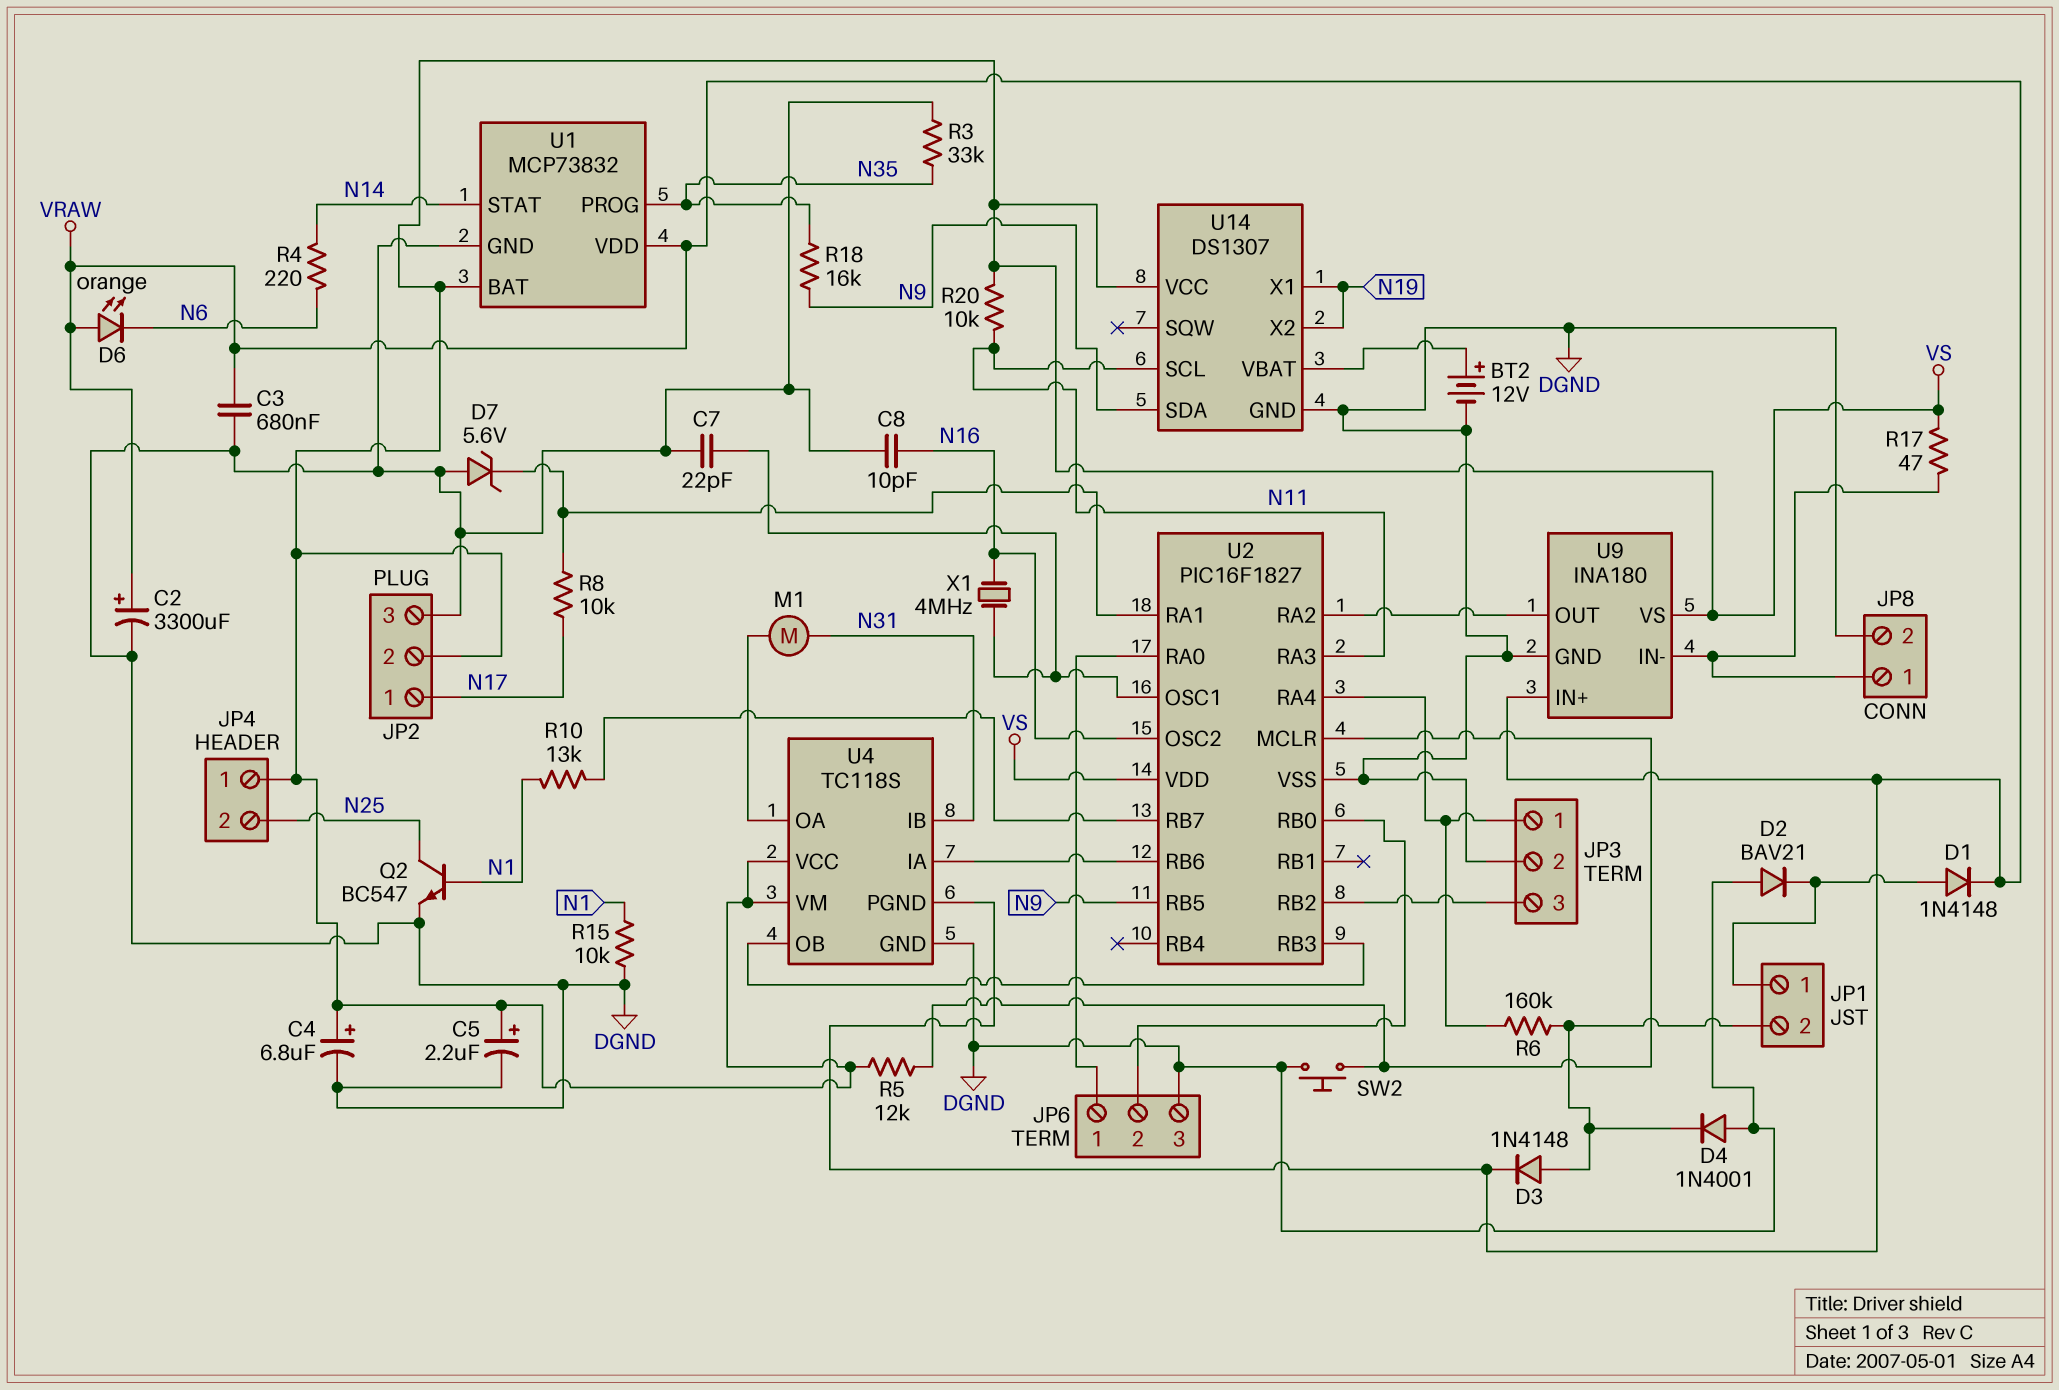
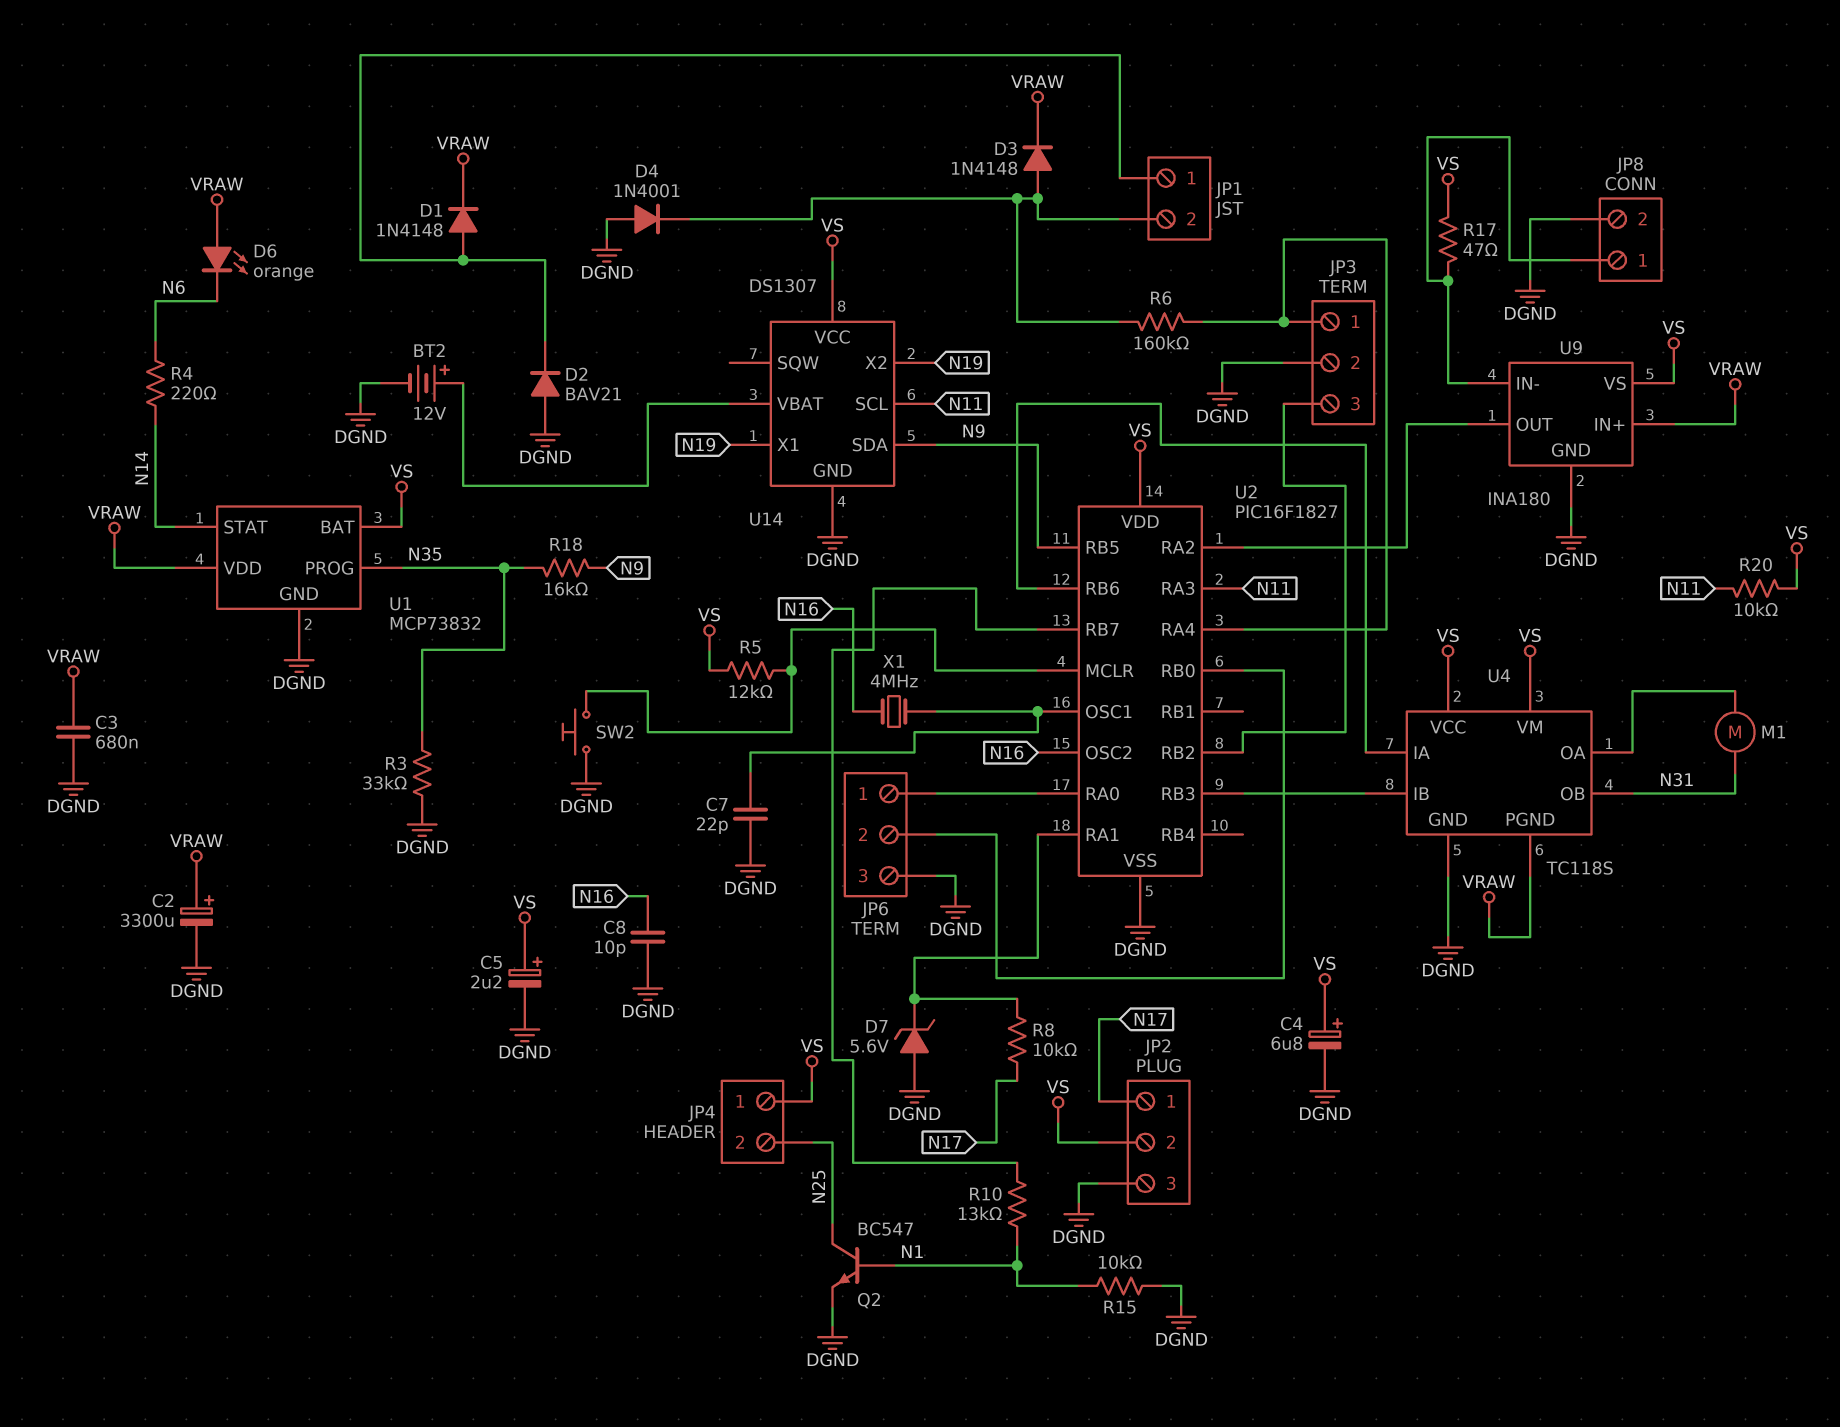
U4 pin IB: N31 -> U2/RB3
U4 pin OB: U2/RB3 -> N31

